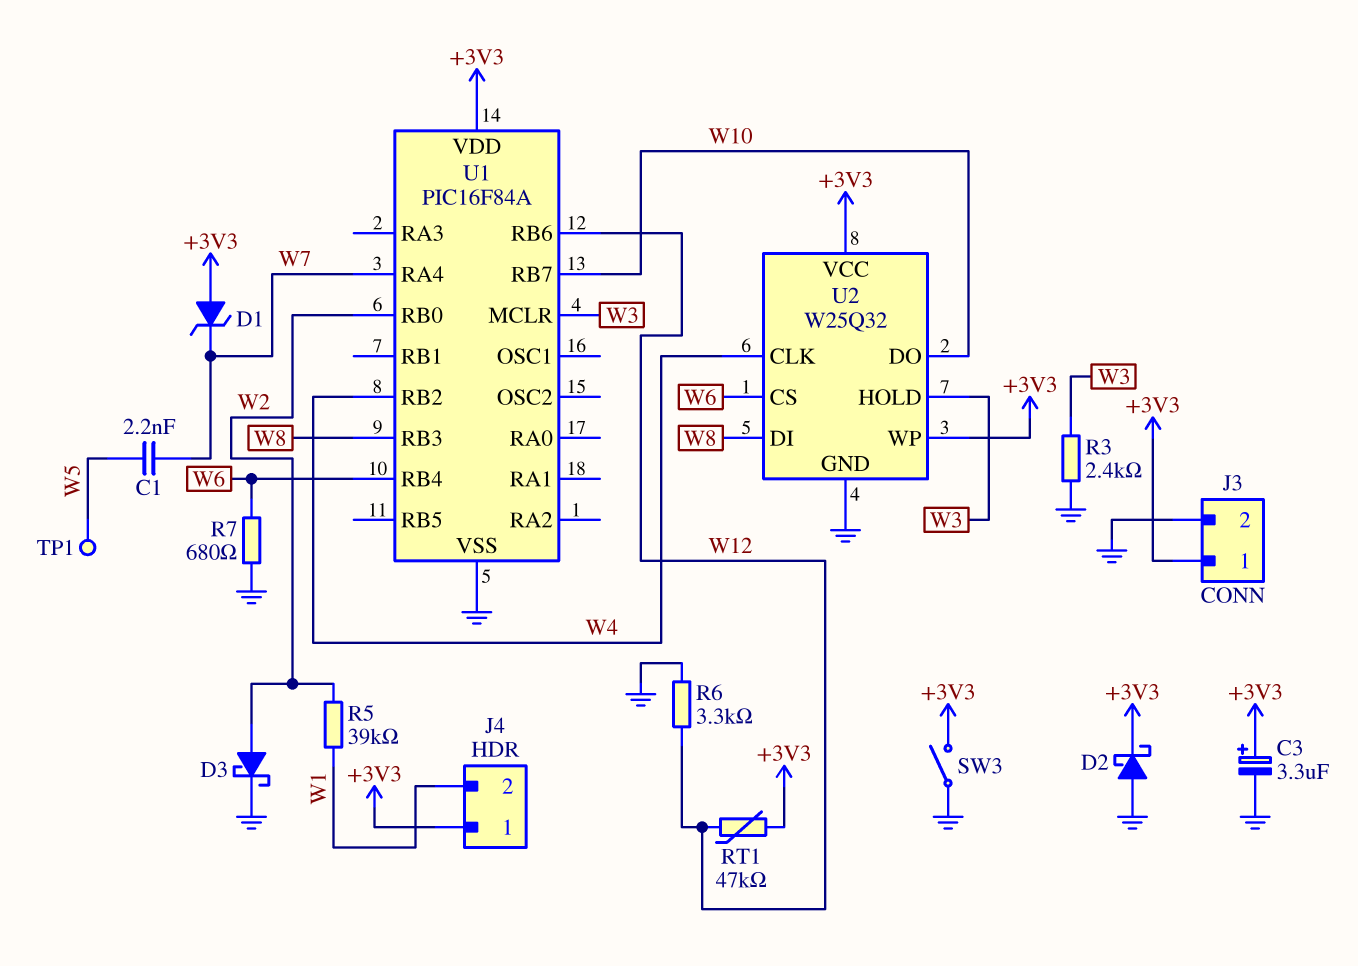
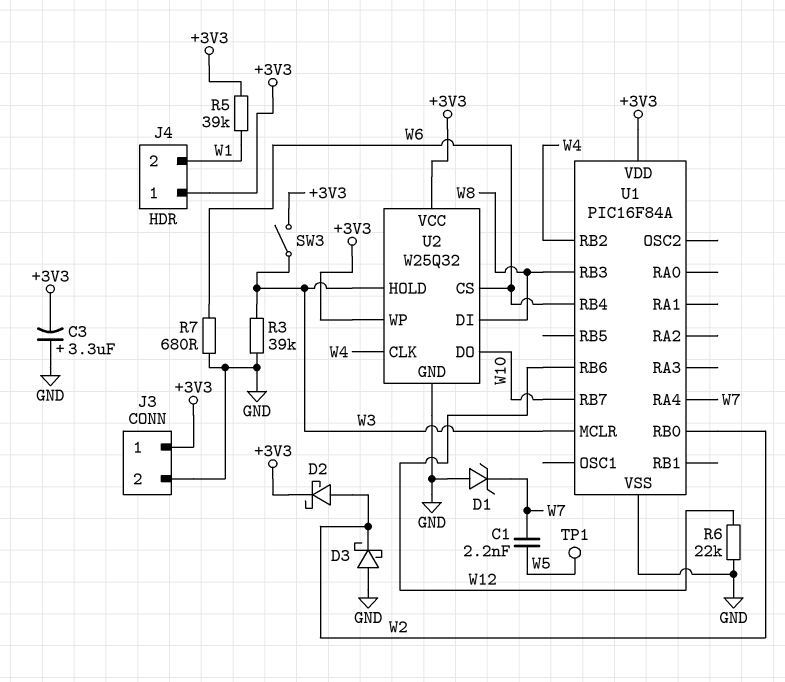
C3: 3.3uF (plus +3V3, minus GND) -> 3.3uF (plus GND, minus +3V3)
D1: zener (A +3V3, K W7) -> zener (A GND, K W7)
D2: schottky (A GND, K +3V3) -> schottky (A W2, K +3V3)
D3: schottky (A W2, K GND) -> schottky (A GND, K W2)
R3: 2.4k (GND, W3) -> 39k (GND, W3)
R5: 39k (W1, W2) -> 39k (+3V3, W1)
R6: 3.3k (GND, W12) -> 22k (GND, W12)
RT1: 47k (+3V3, W12) -> none
SW3: switch (+3V3, GND) -> switch (+3V3, W3)

